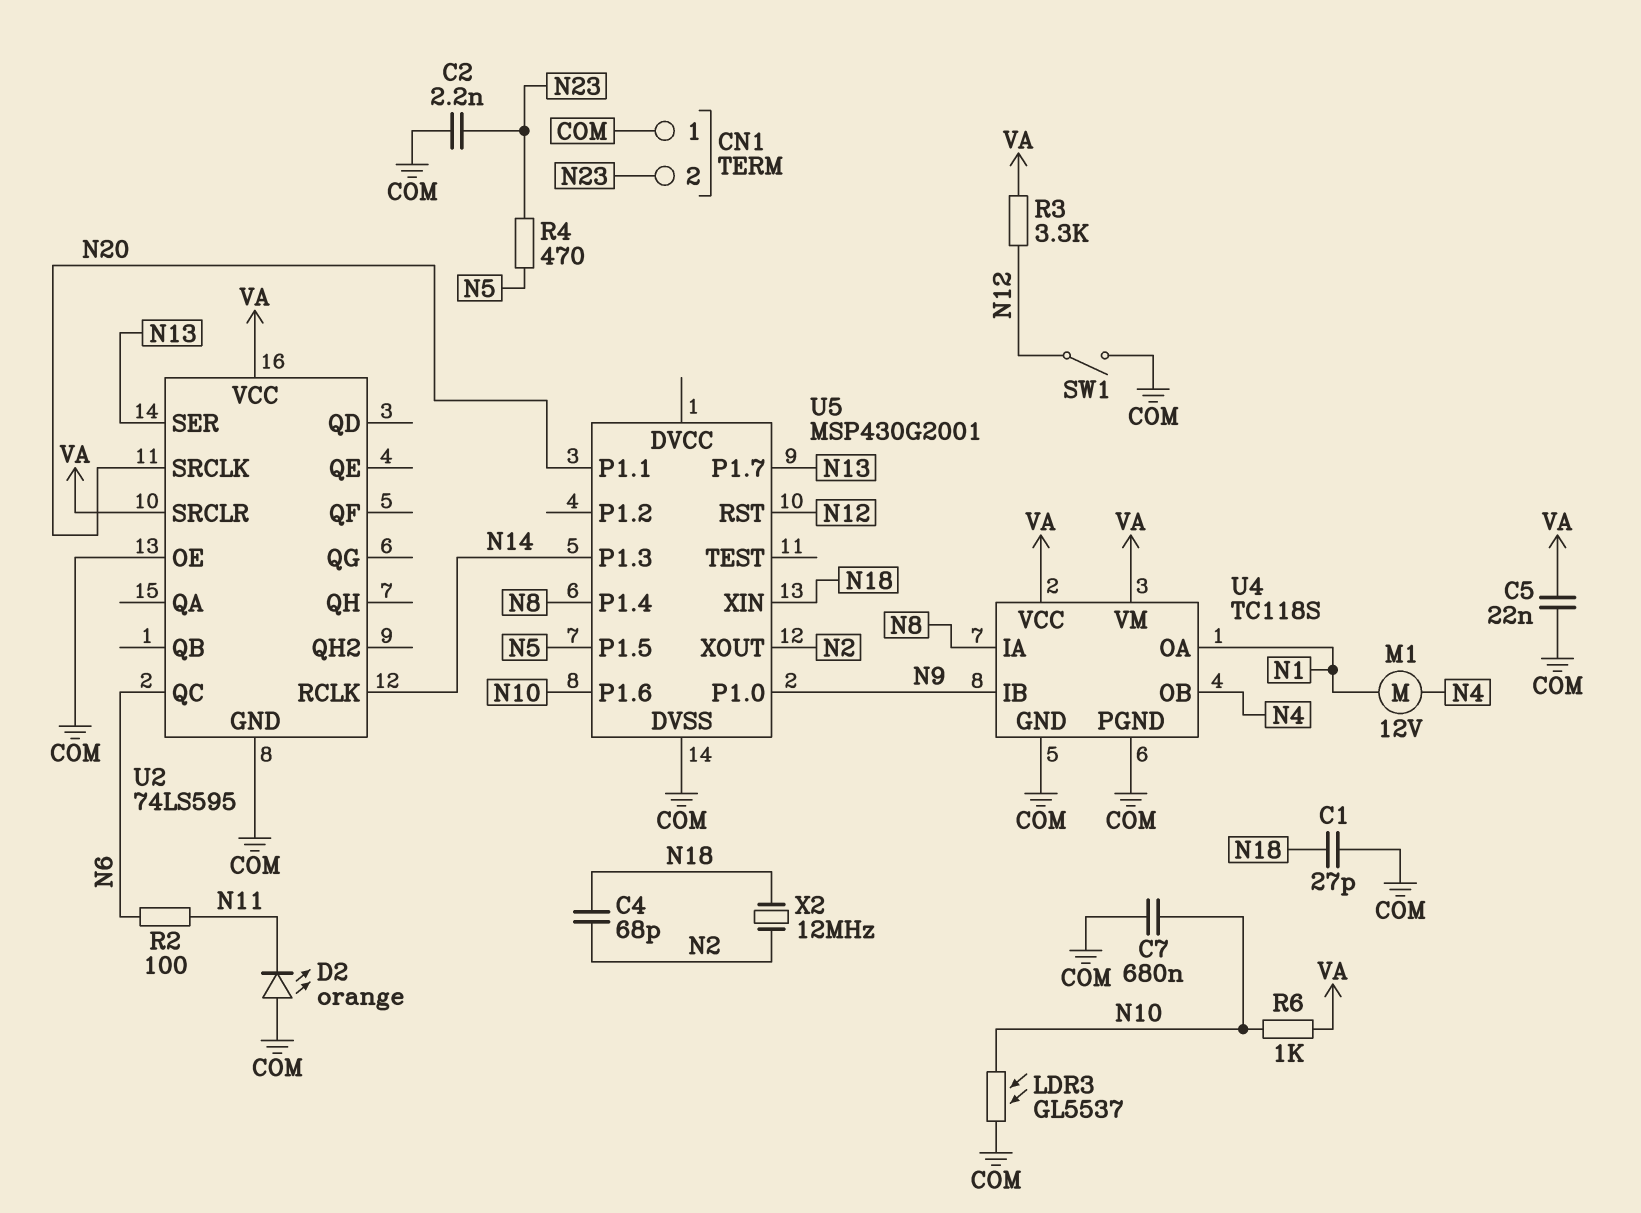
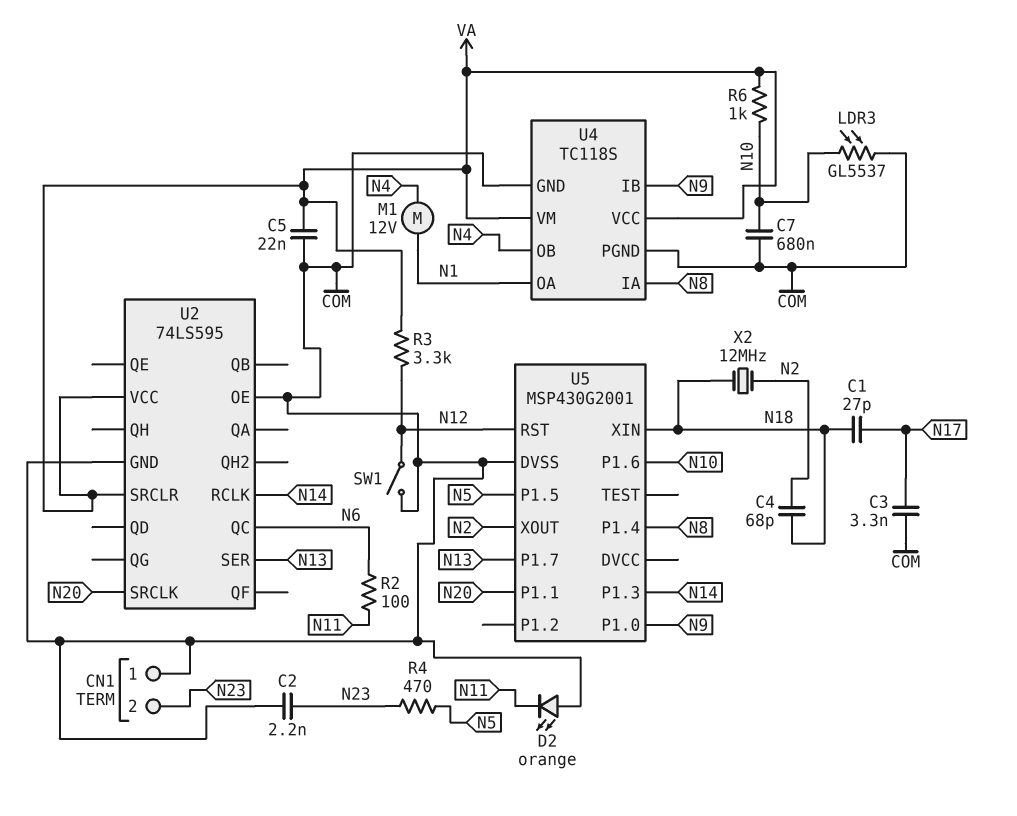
C1: 27pF (COM, N18) -> 27pF (N17, N18)
C3: none -> 3.3nF (COM, N17)

